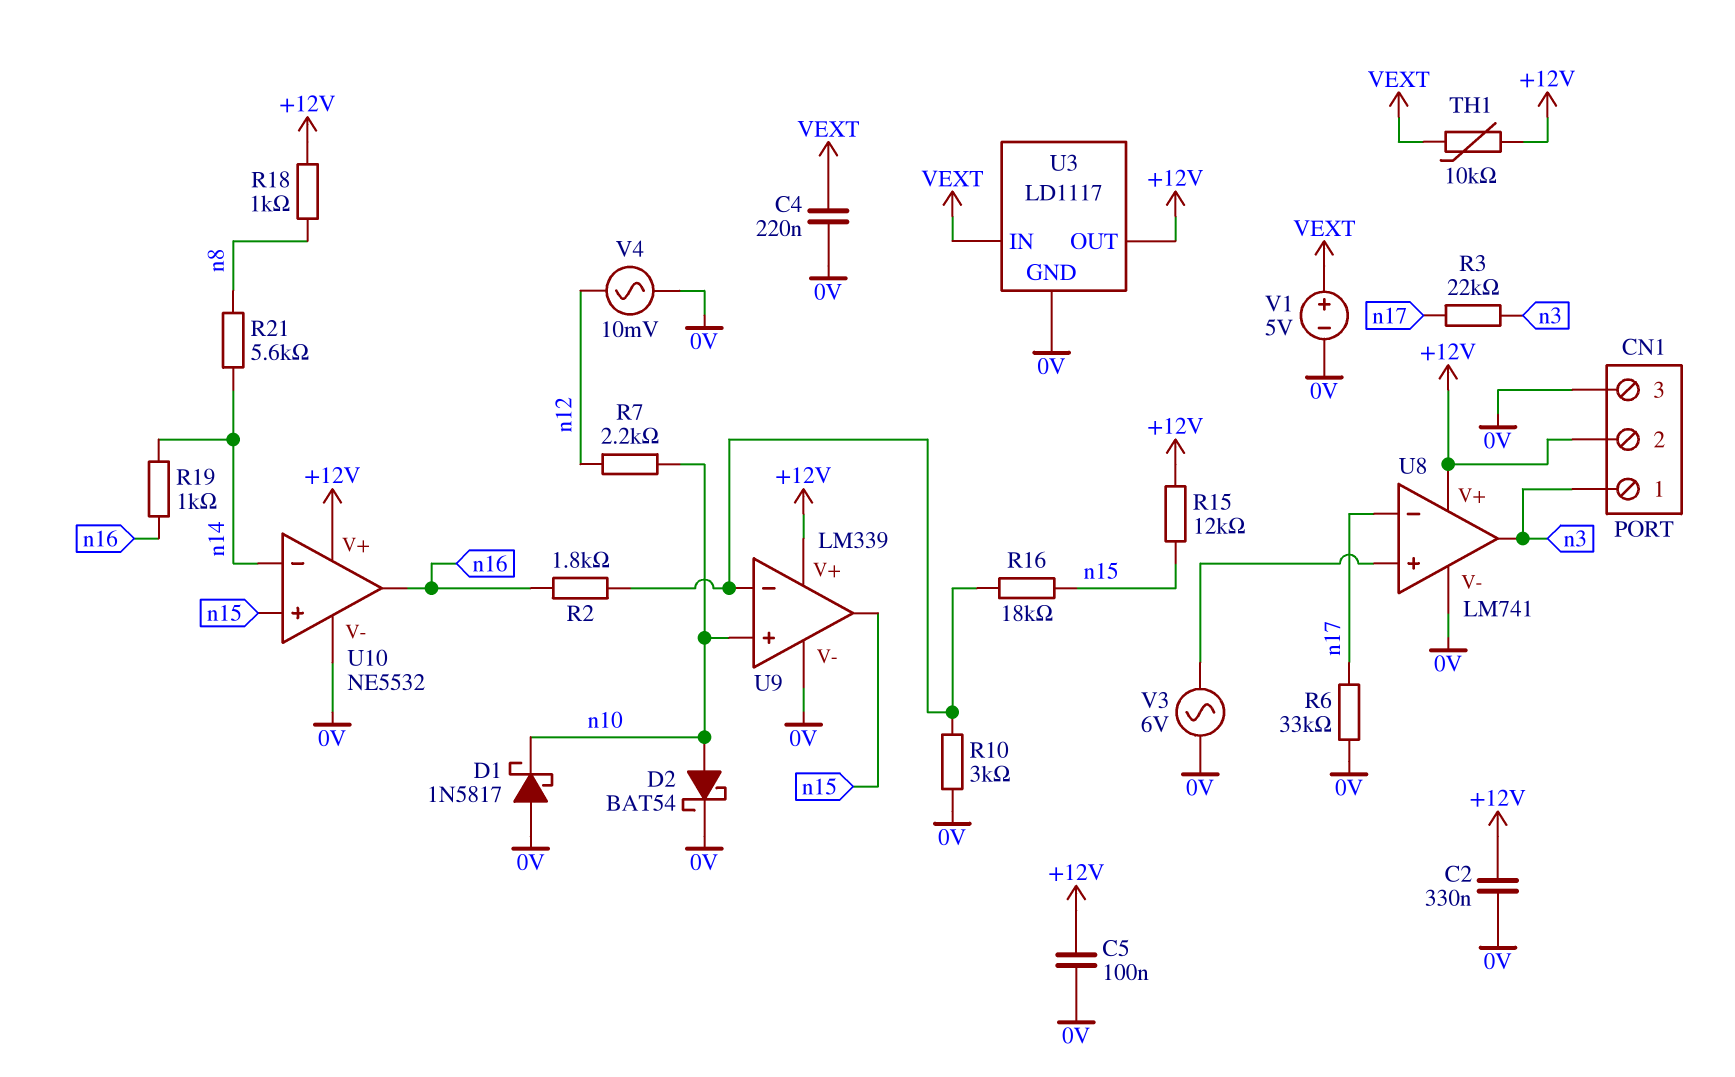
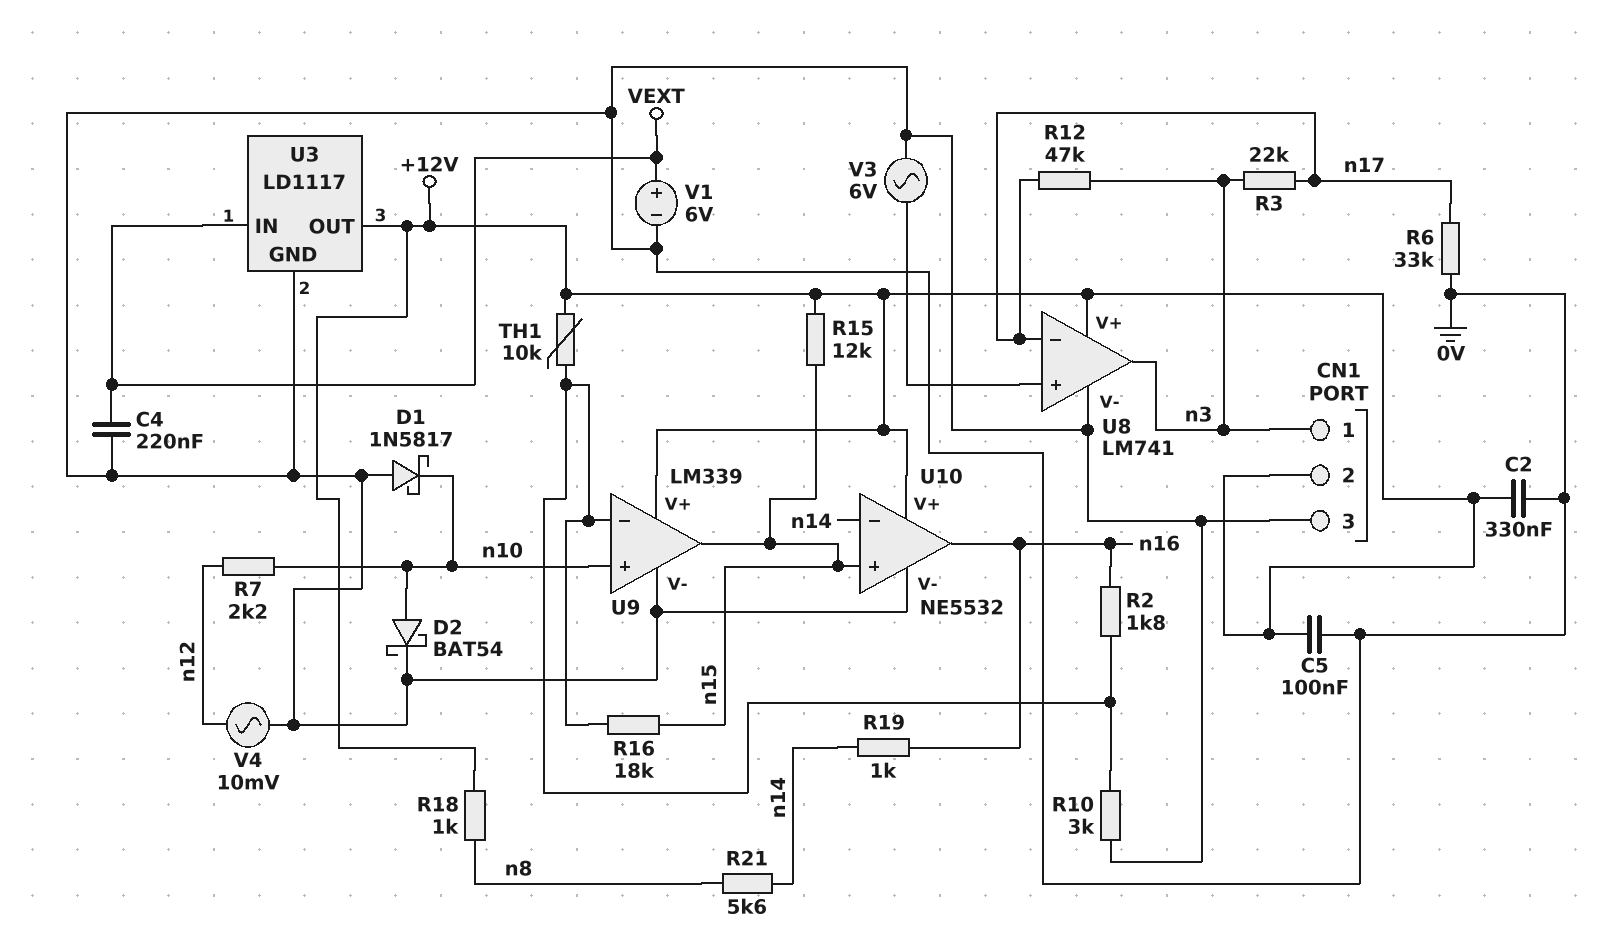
R12: none -> 47k (n3, n17)
TH1: 10k (+12V, VEXT) -> 10k (+12V, U9/in-)
V1: 5V (plus VEXT, minus 0V) -> 6V (plus VEXT, minus 0V)

